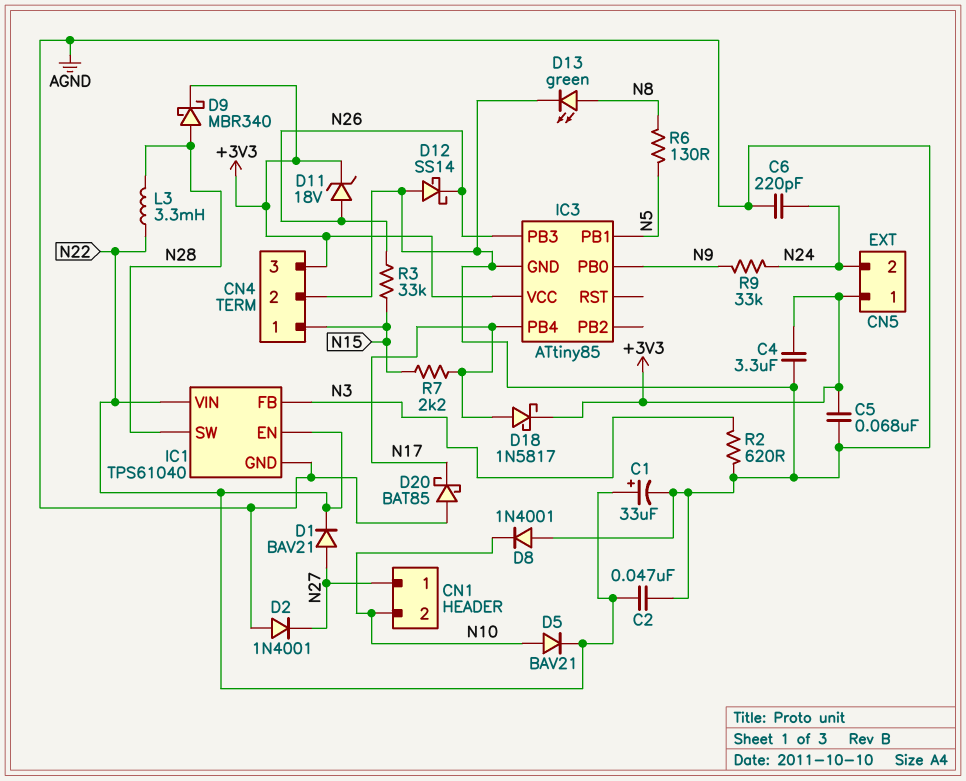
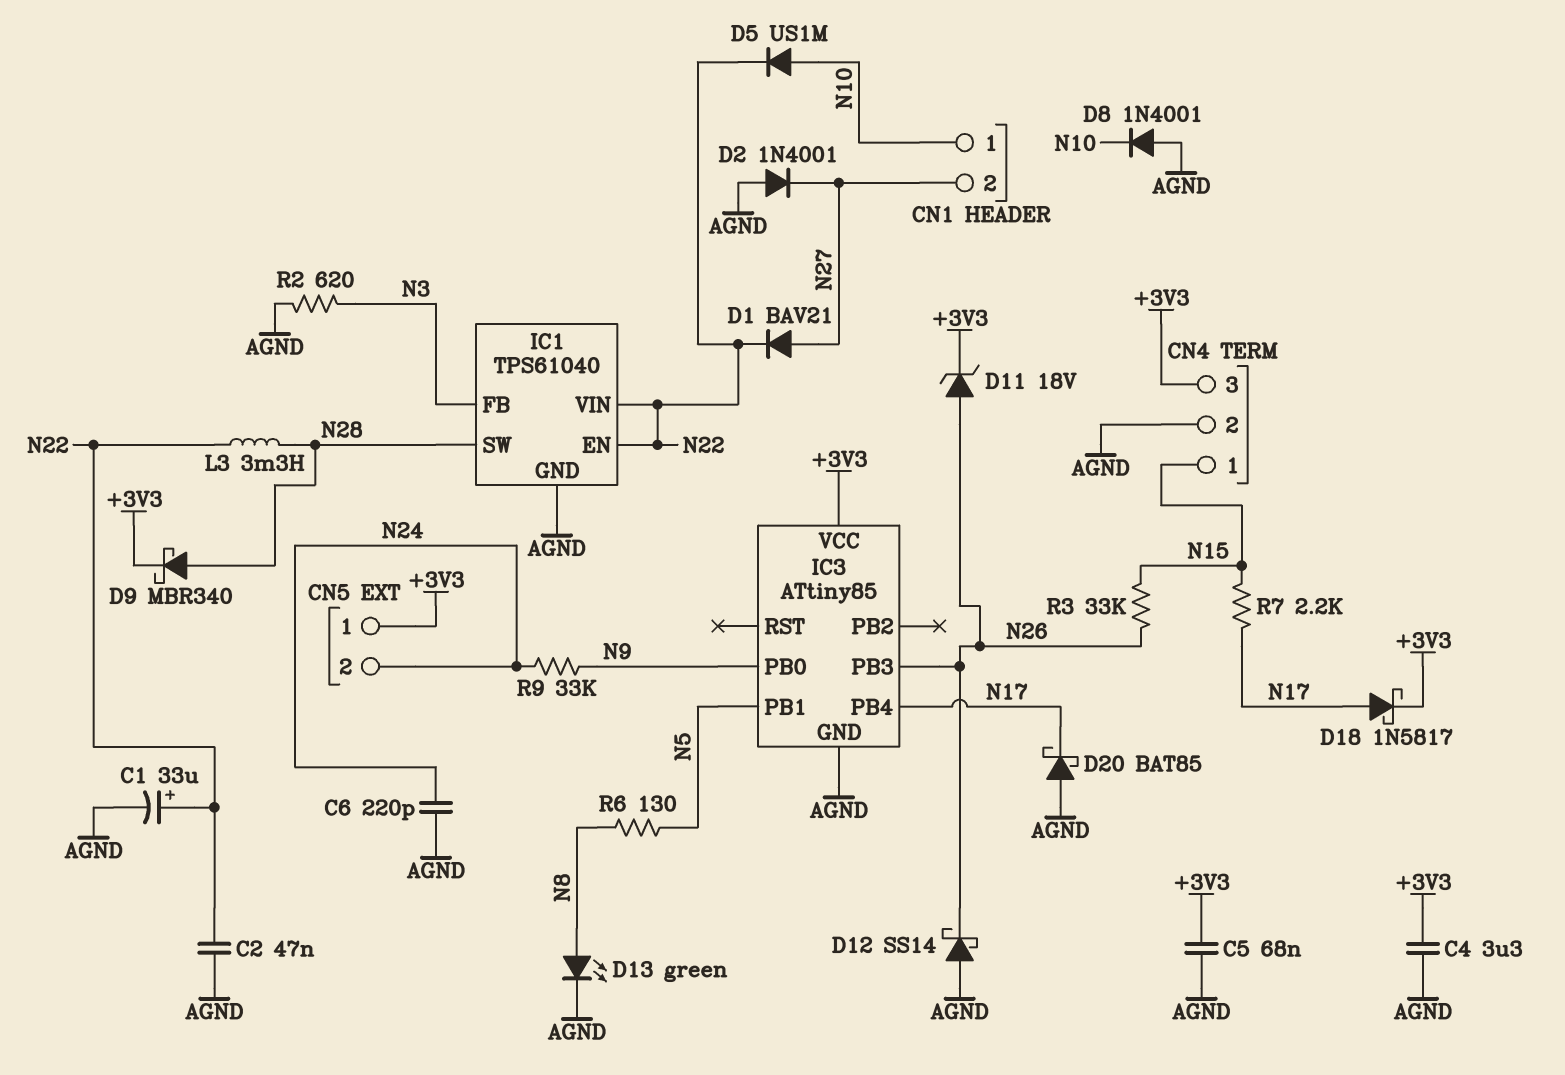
CN1 pin 1: N27 -> N10
CN1 pin 2: N10 -> N27
D5: diode BAV21 (A N10, K N22) -> diode US1M (A N10, K N22)

